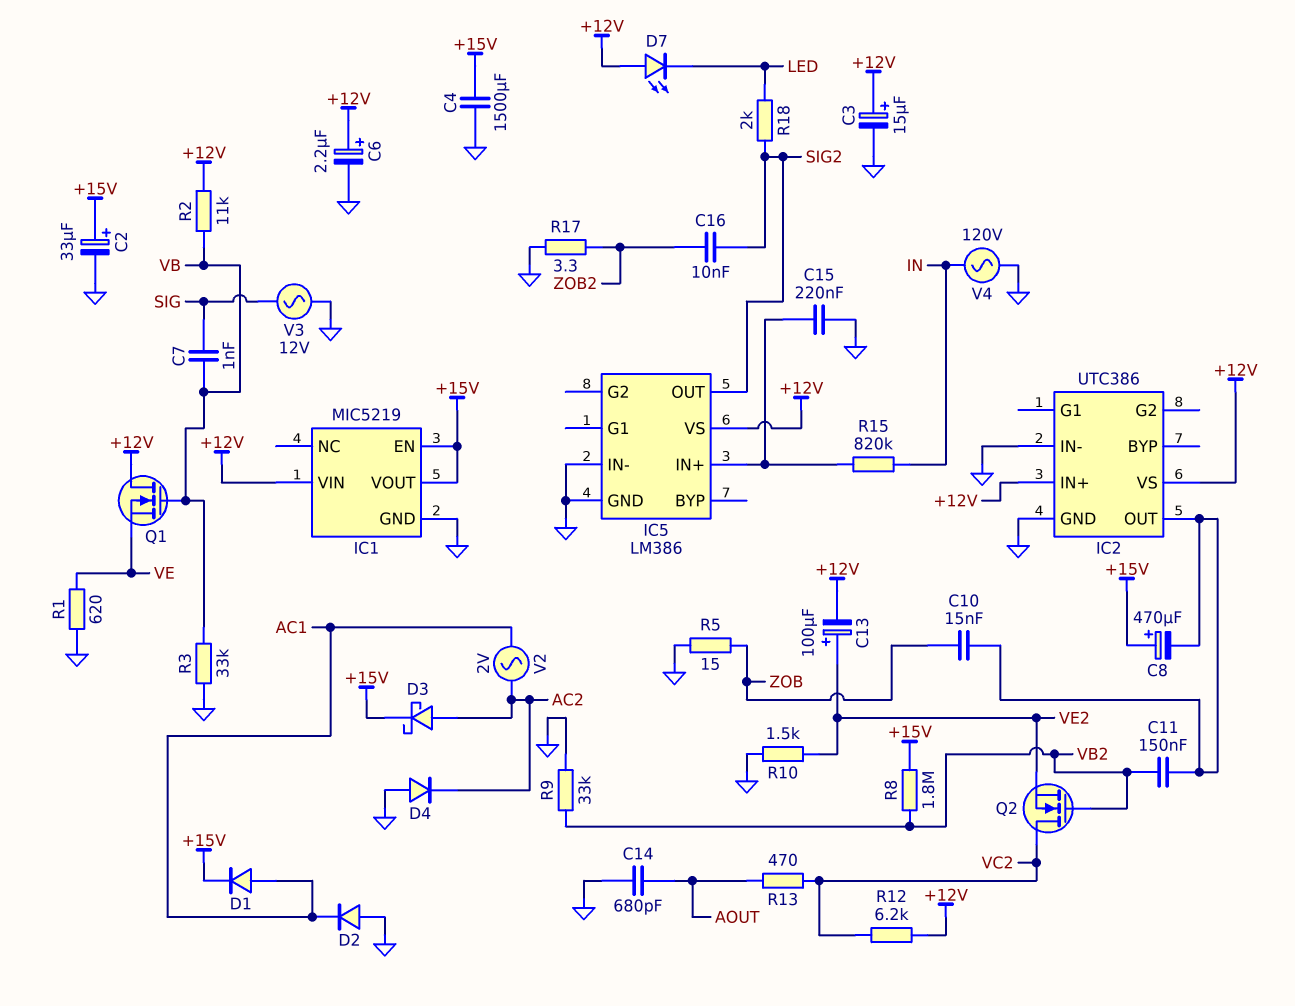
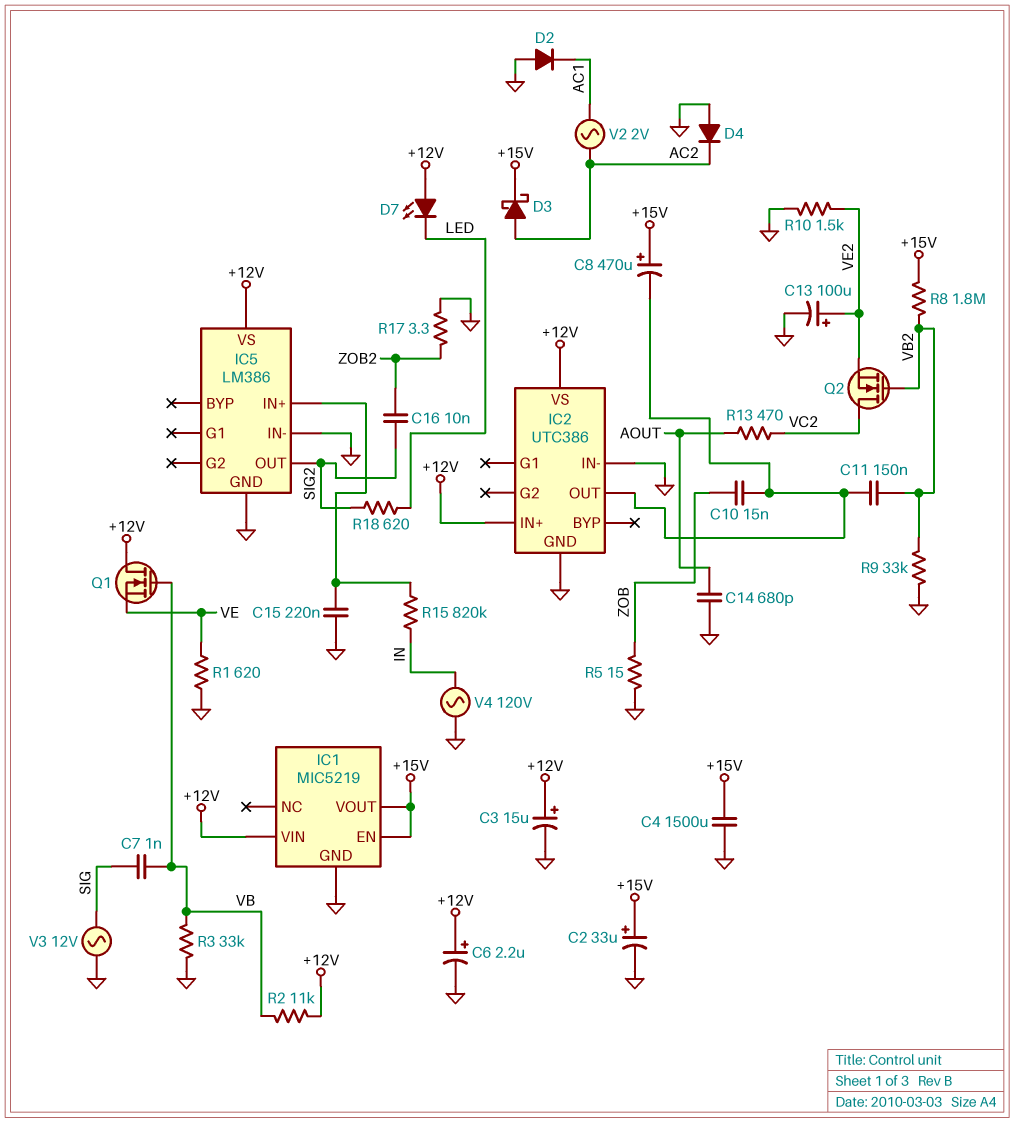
C13: 100uF (plus VE2, minus +12V) -> 100uF (plus VE2, minus GND)
D1: diode (A AC1, K +15V) -> none
R12: 6.2k (+12V, VC2) -> none
R18: 2k (LED, SIG2) -> 620 (LED, SIG2)

